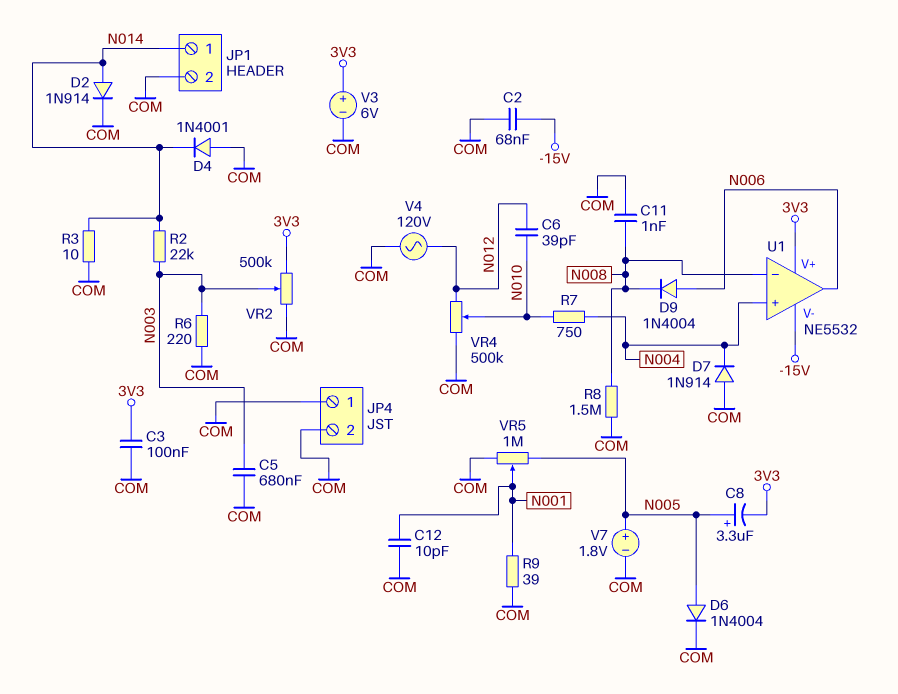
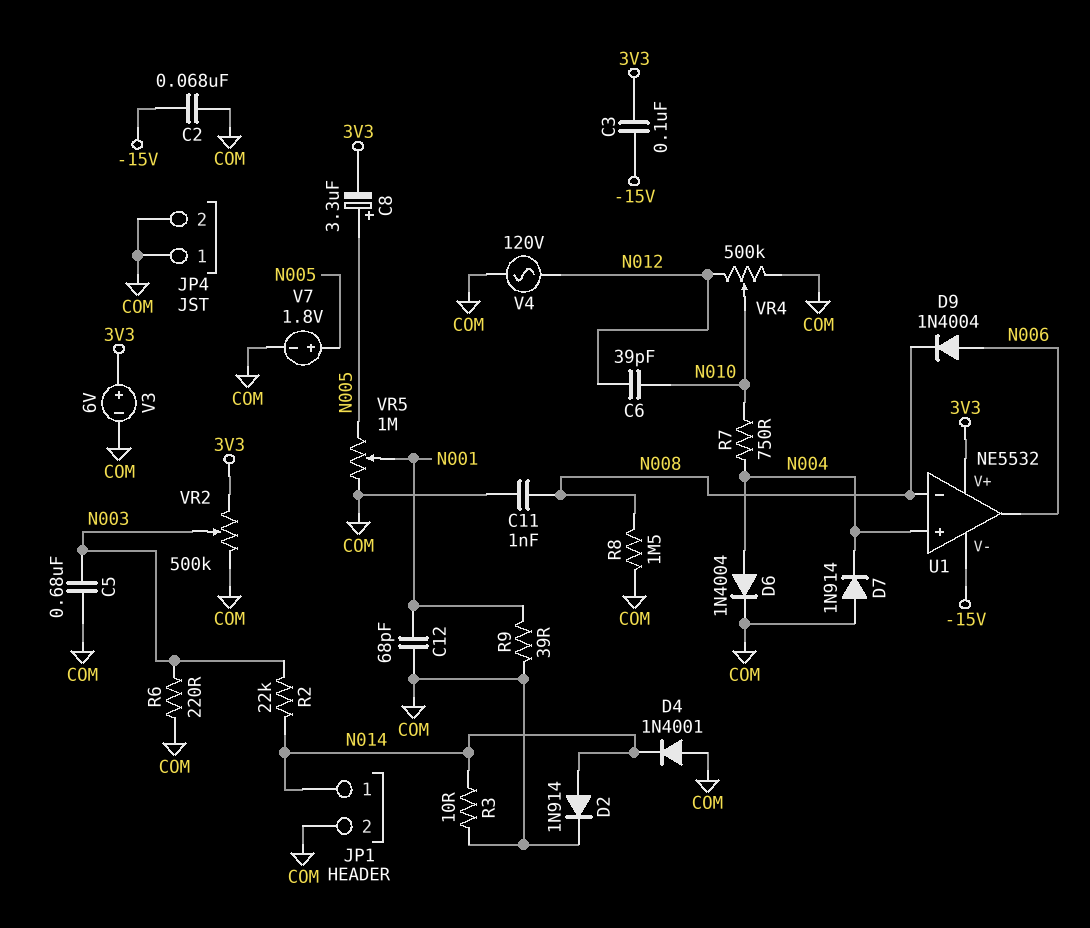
C3: 100nF (3V3, COM) -> 100nF (-15V, 3V3)
C12: 10pF (COM, N001) -> 68pF (COM, N001)
D6: diode 1N4004 (A N005, K COM) -> diode 1N4004 (A N004, K COM)

